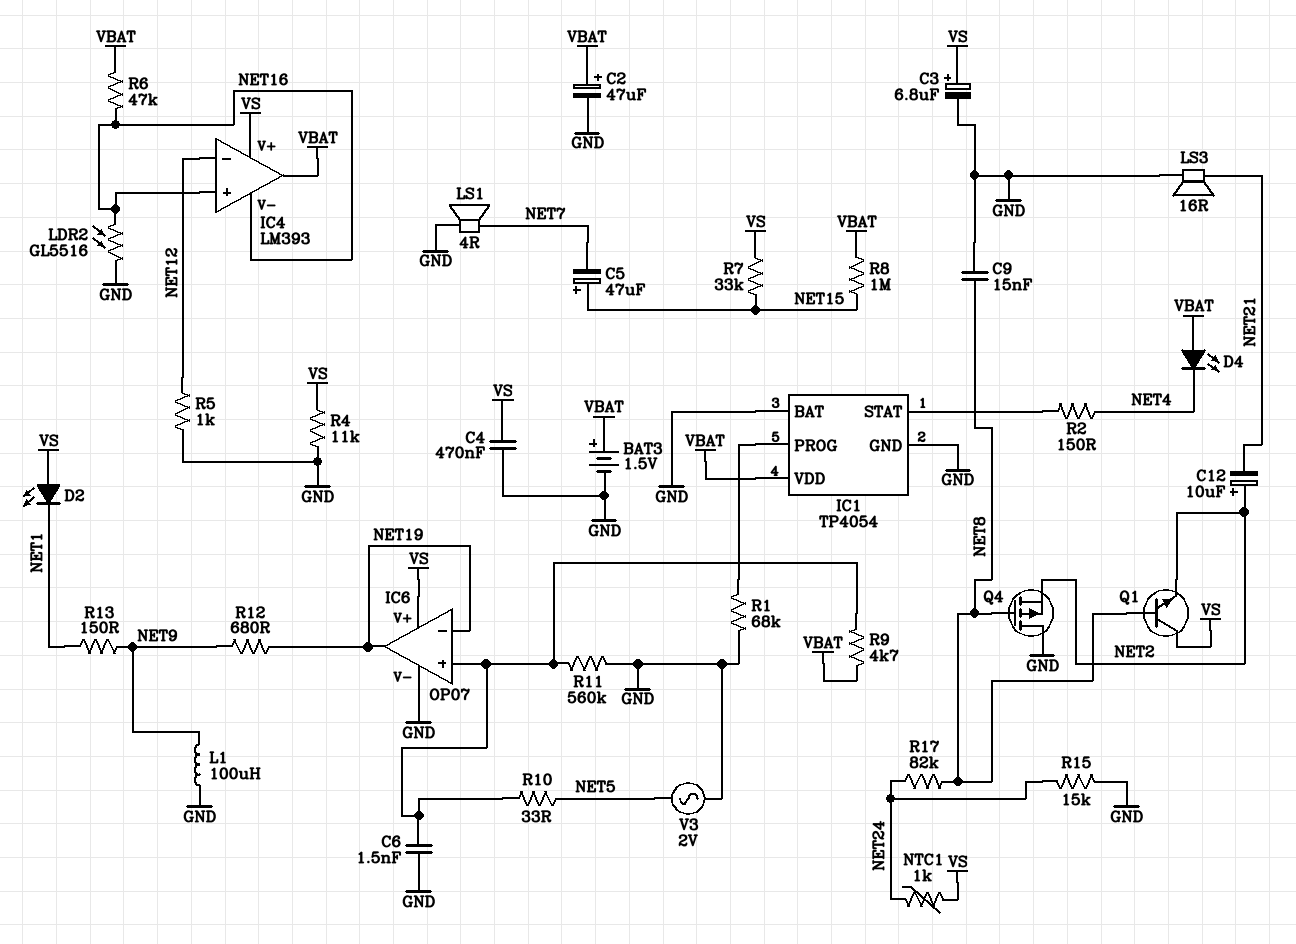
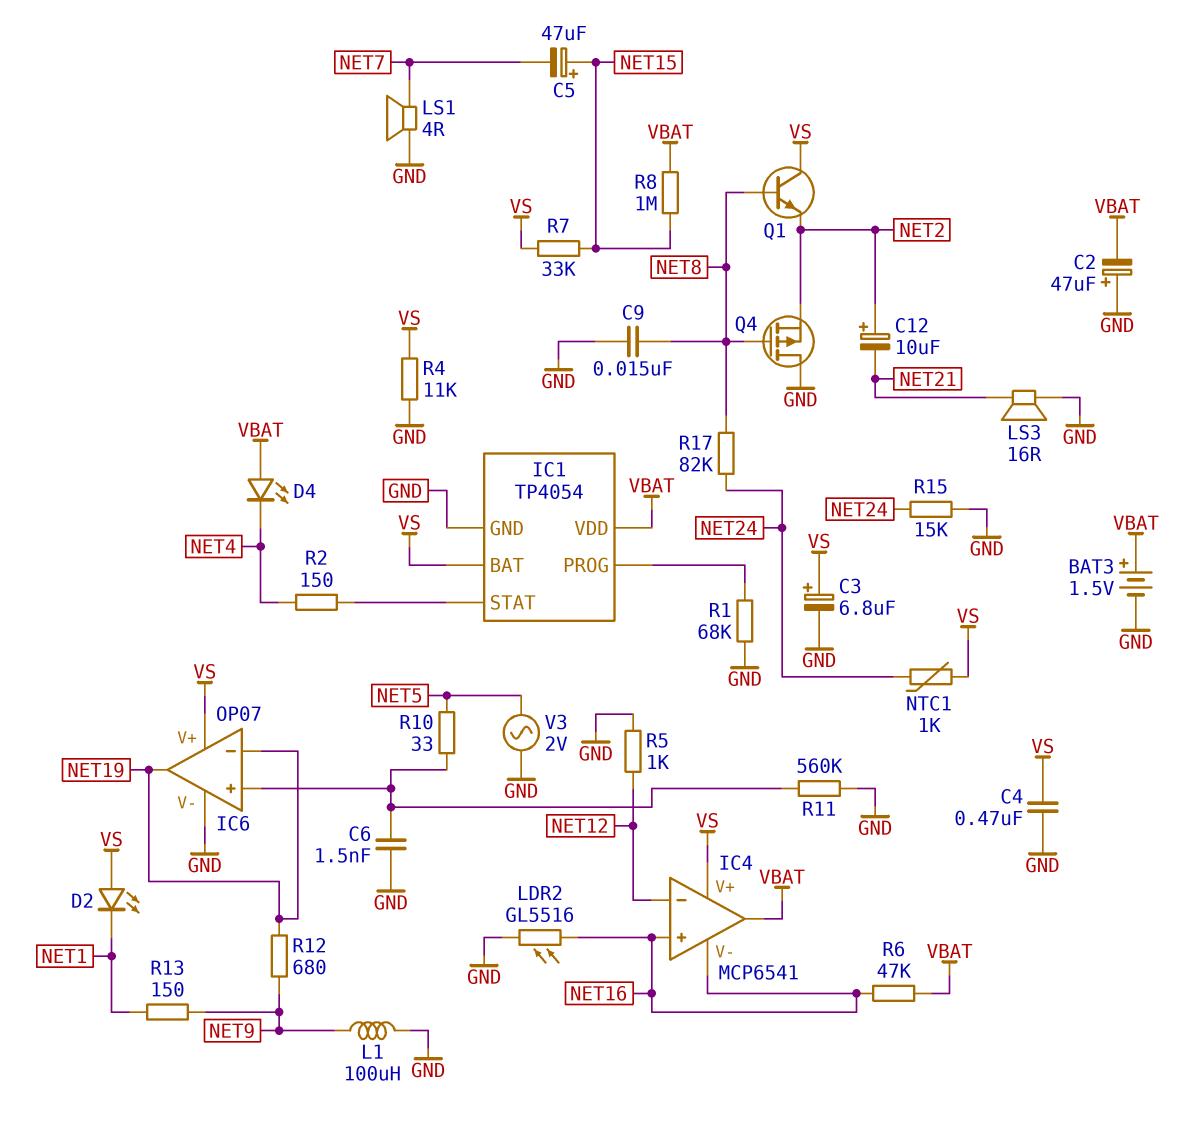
C2: 47uF (plus VBAT, minus GND) -> 47uF (plus GND, minus VBAT)
IC1 pin BAT: GND -> VS
IC4: LM393 -> MCP6541
R9: 4.7k (IC6/in+, VBAT) -> none

